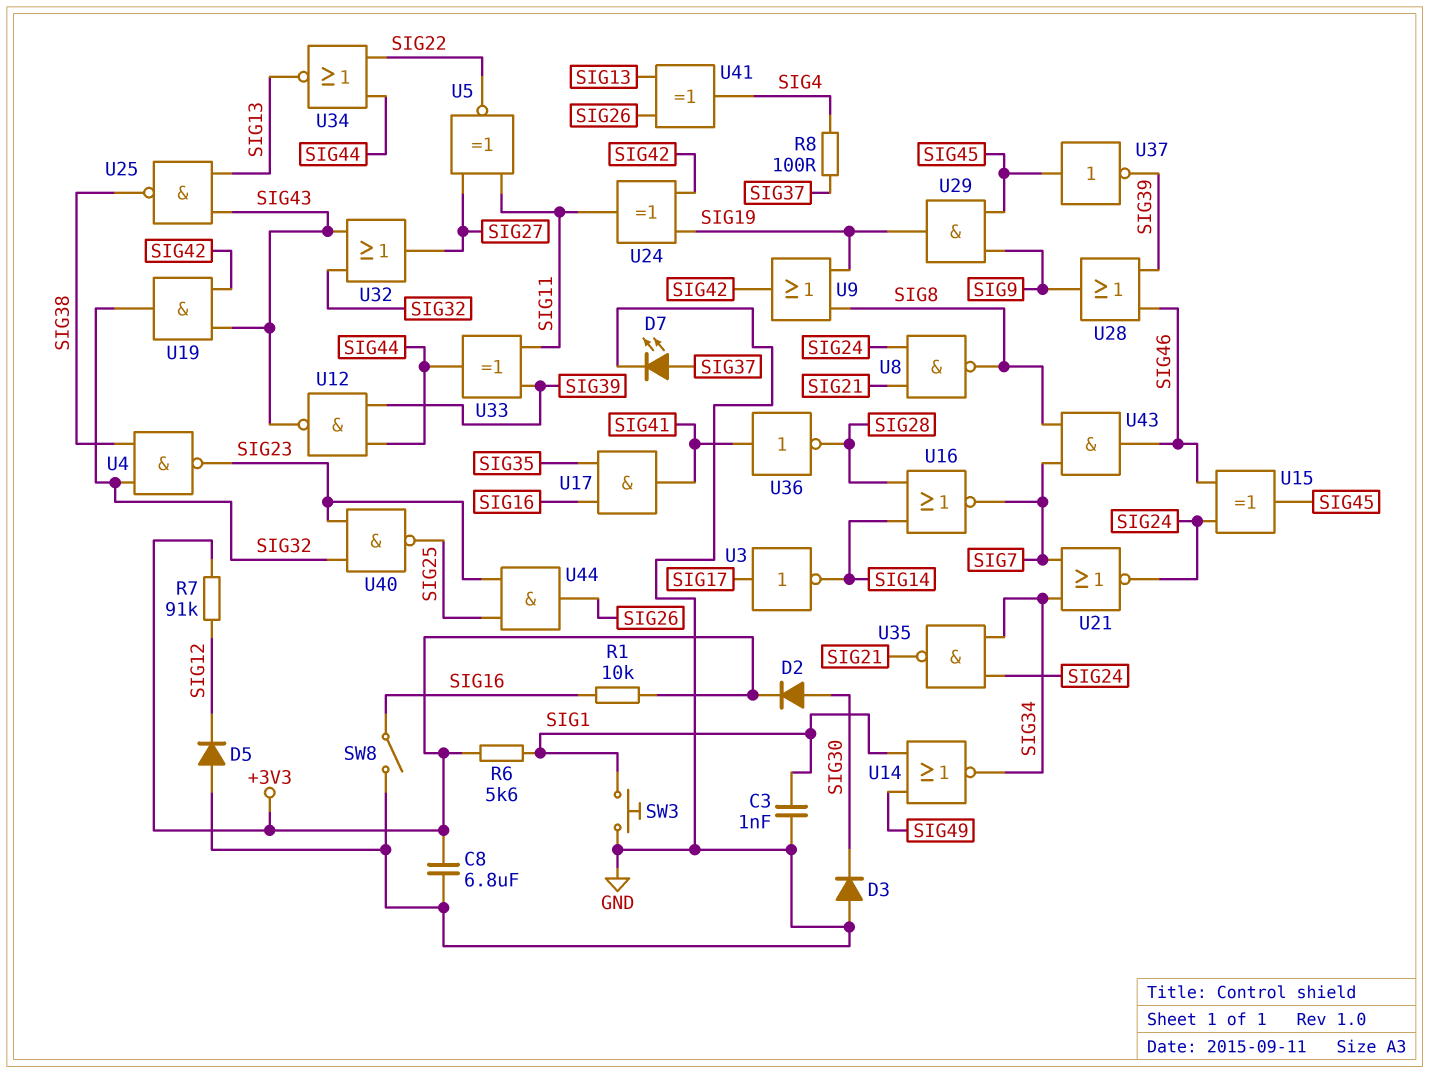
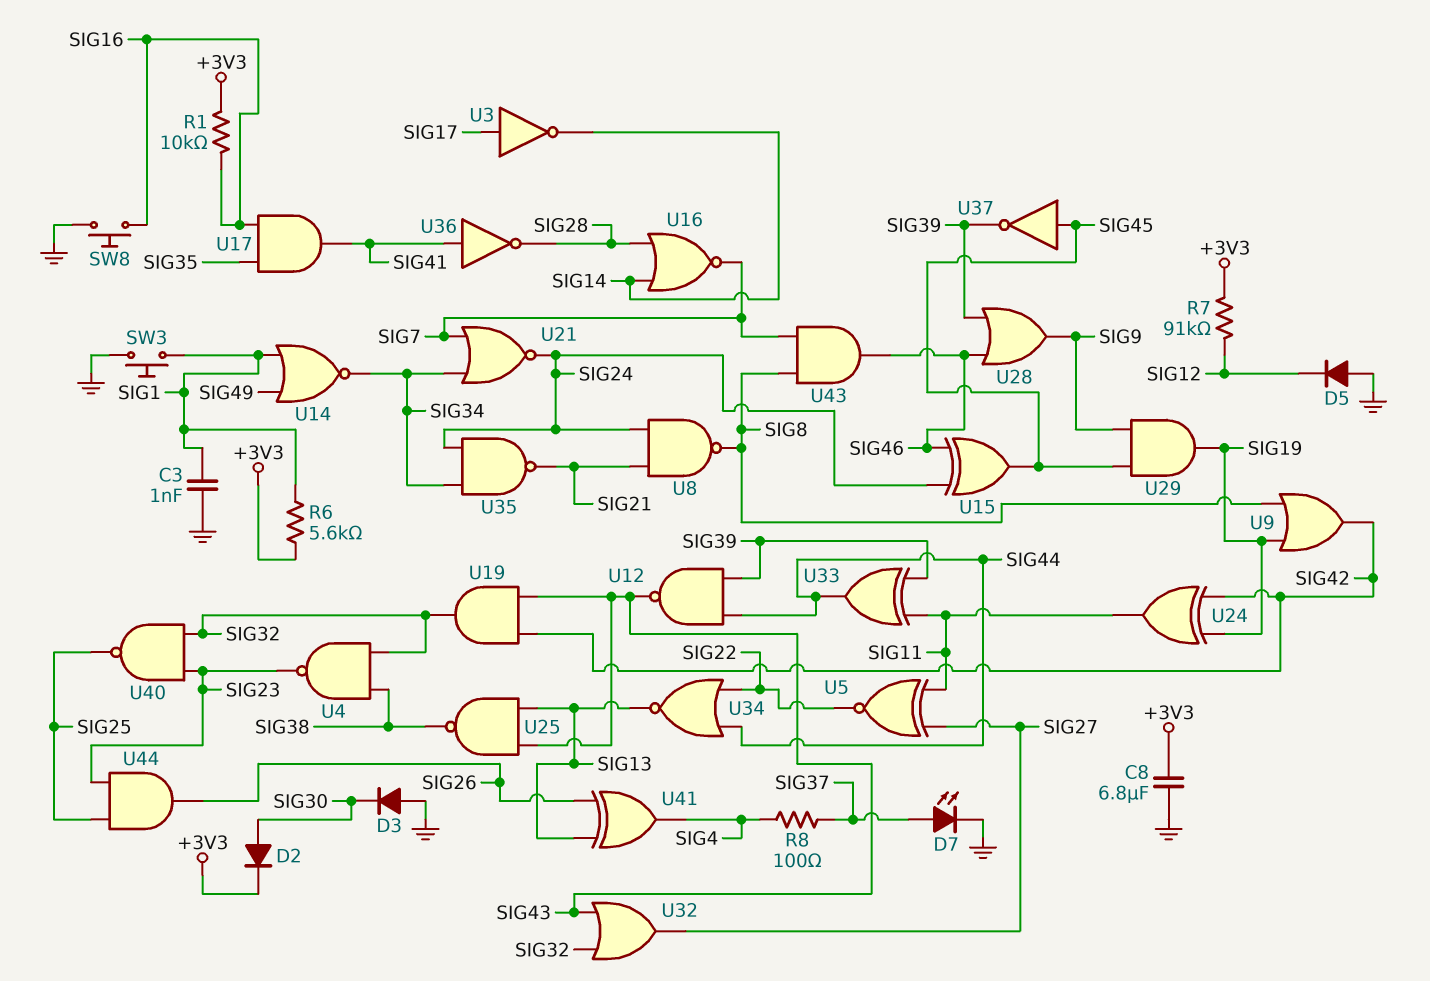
SW8: switch (GND, SIG16) -> button (GND, SIG16)

